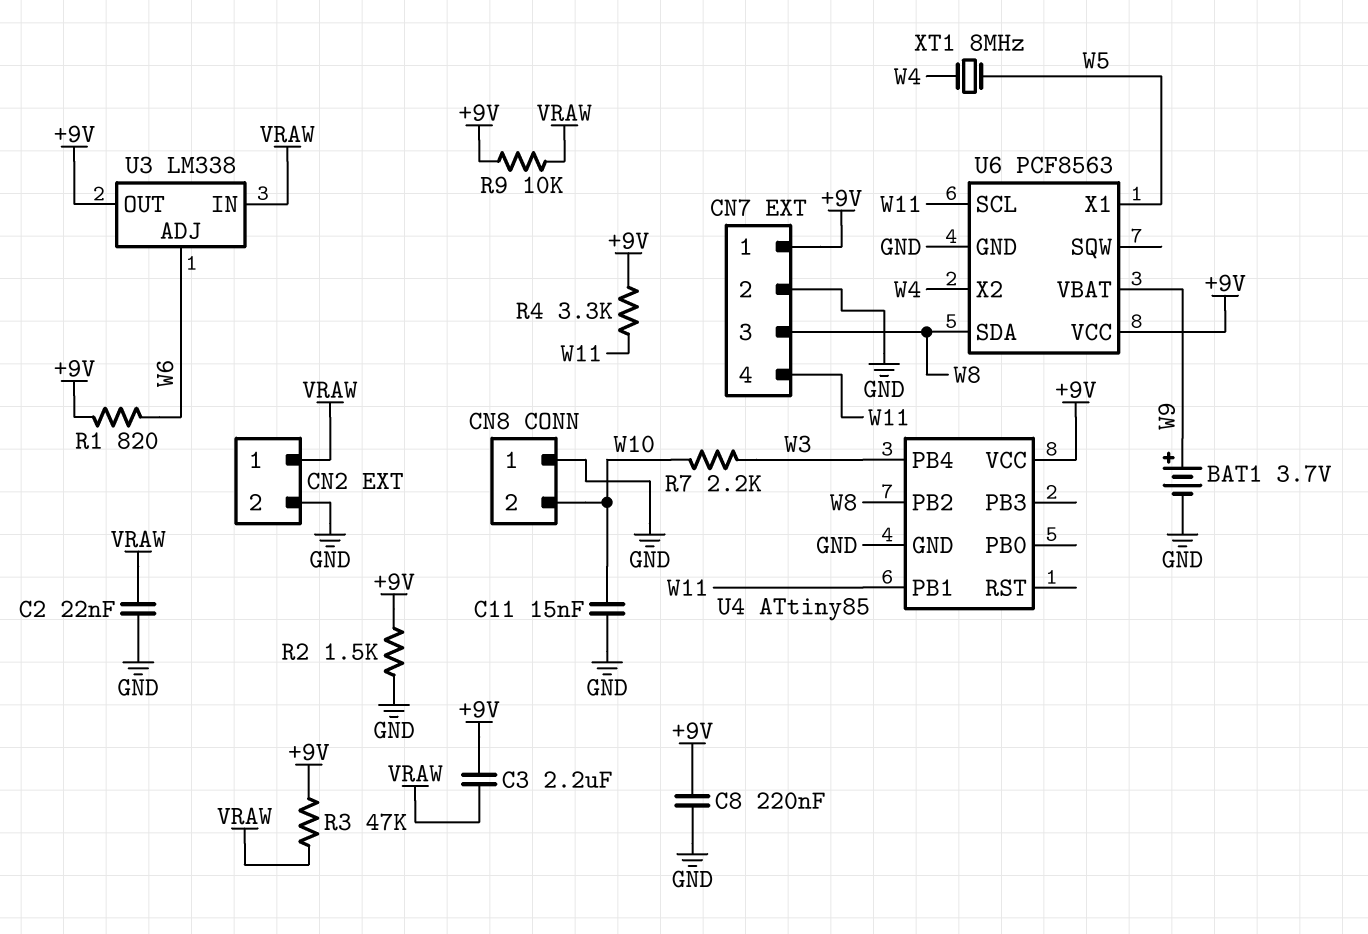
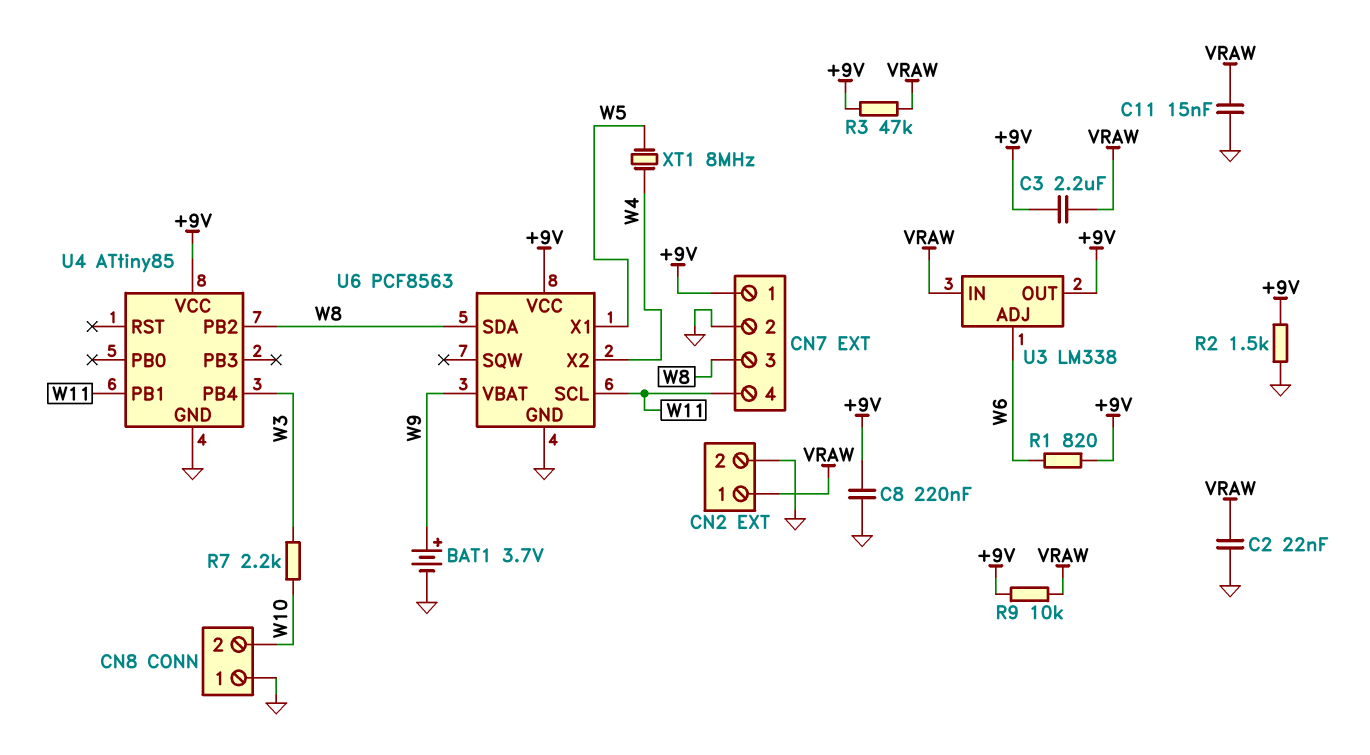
C11: 15nF (GND, W10) -> 15nF (GND, VRAW)
R4: 3.3k (+9V, W11) -> none

